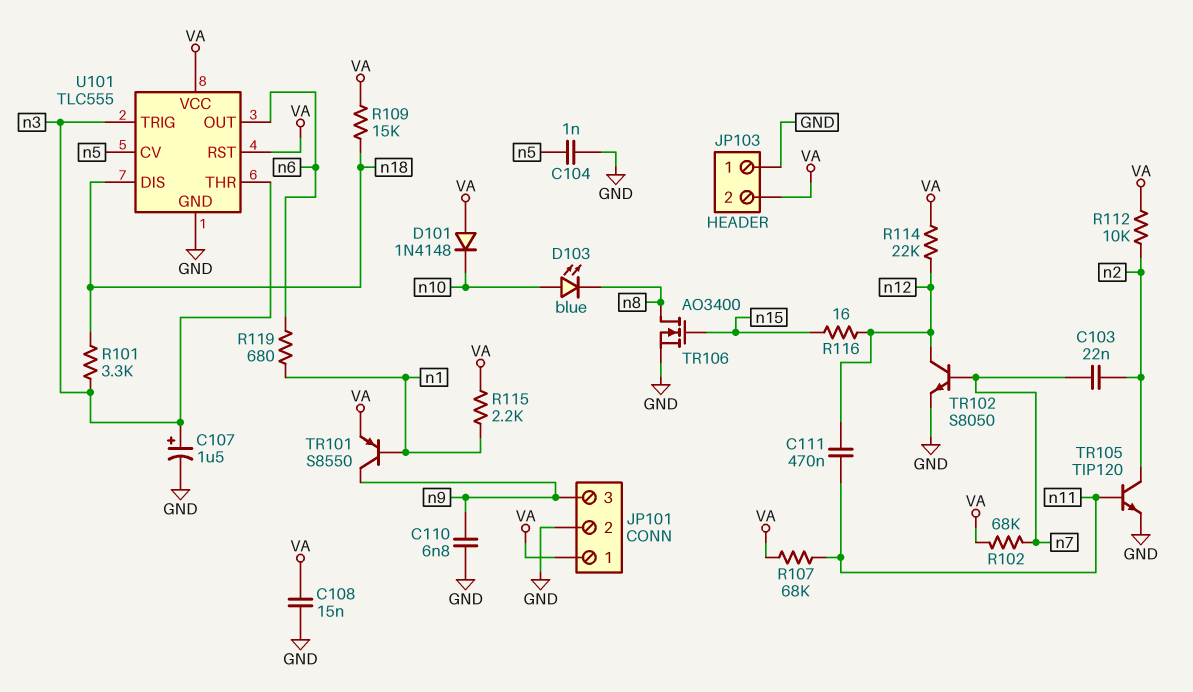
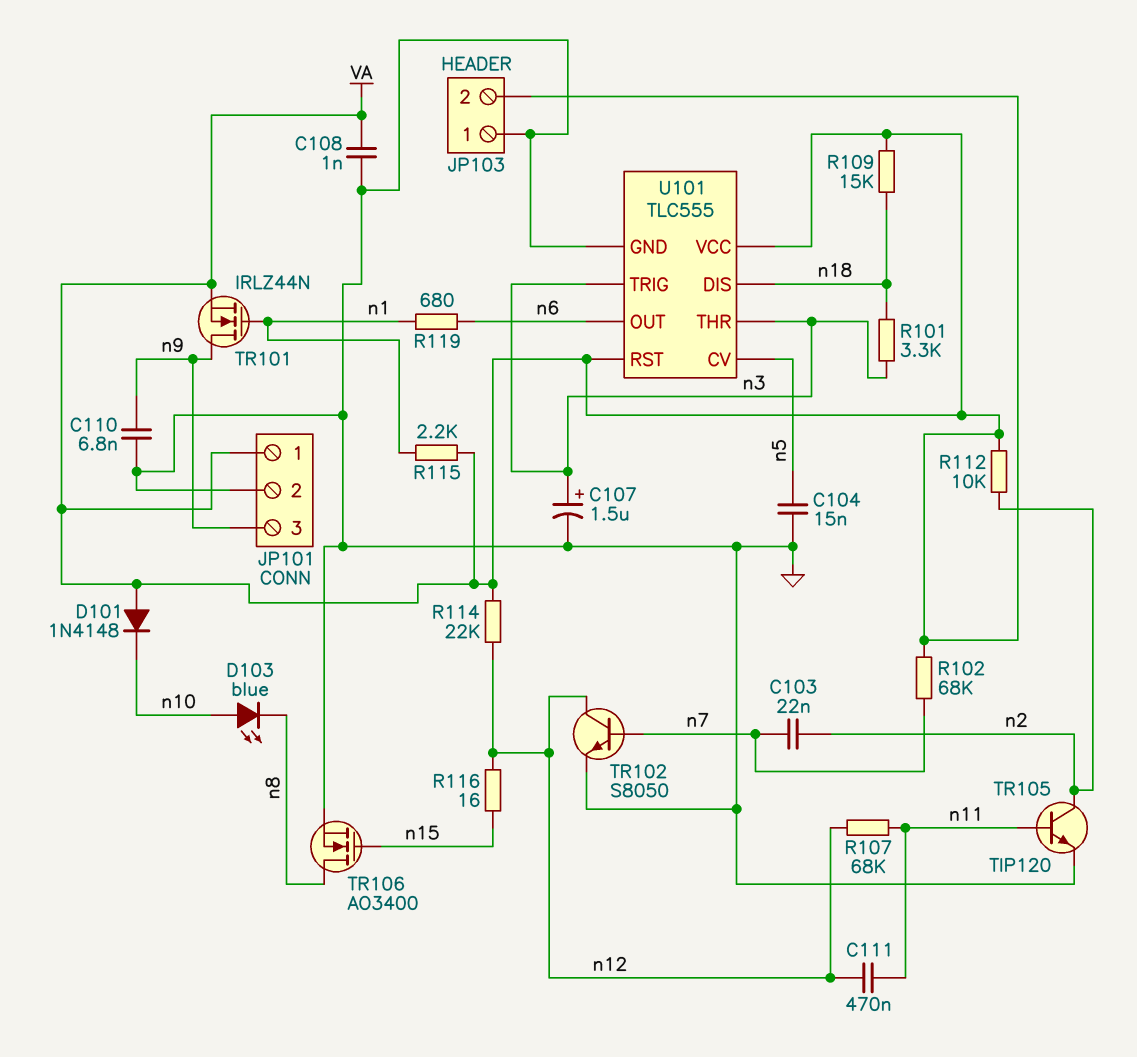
C104: 1nF (GND, n5) -> 15nF (GND, n5)
C108: 15nF (GND, VA) -> 1nF (GND, VA)
R107: 68k (VA, n11) -> 68k (n11, n12)
TR101: PNP S8550 (B n1, C n9, E VA) -> NMOS IRLZ44N (G n1, D n9, S VA)

